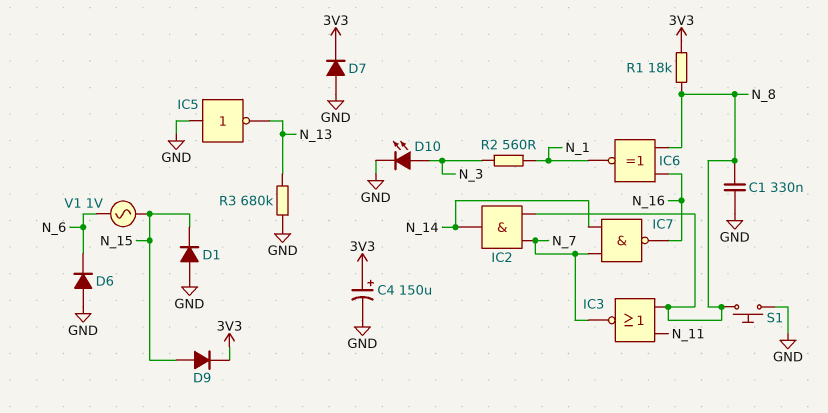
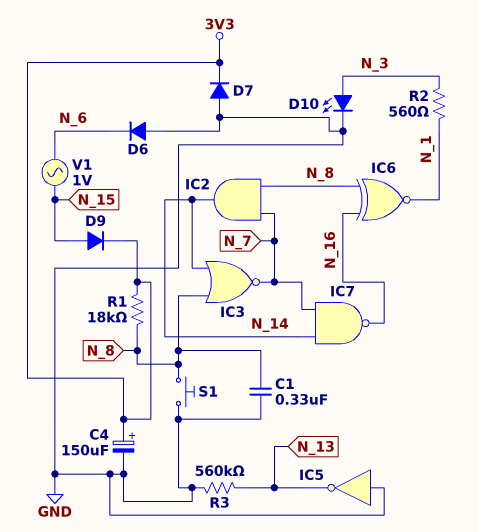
D1: diode (A GND, K N_15) -> none
IC3: NOR (in N_8, in N_11, out N_7) -> NOR (in N_8, in N_14, out N_7)
R3: 680k (GND, N_13) -> 560k (GND, N_13)

